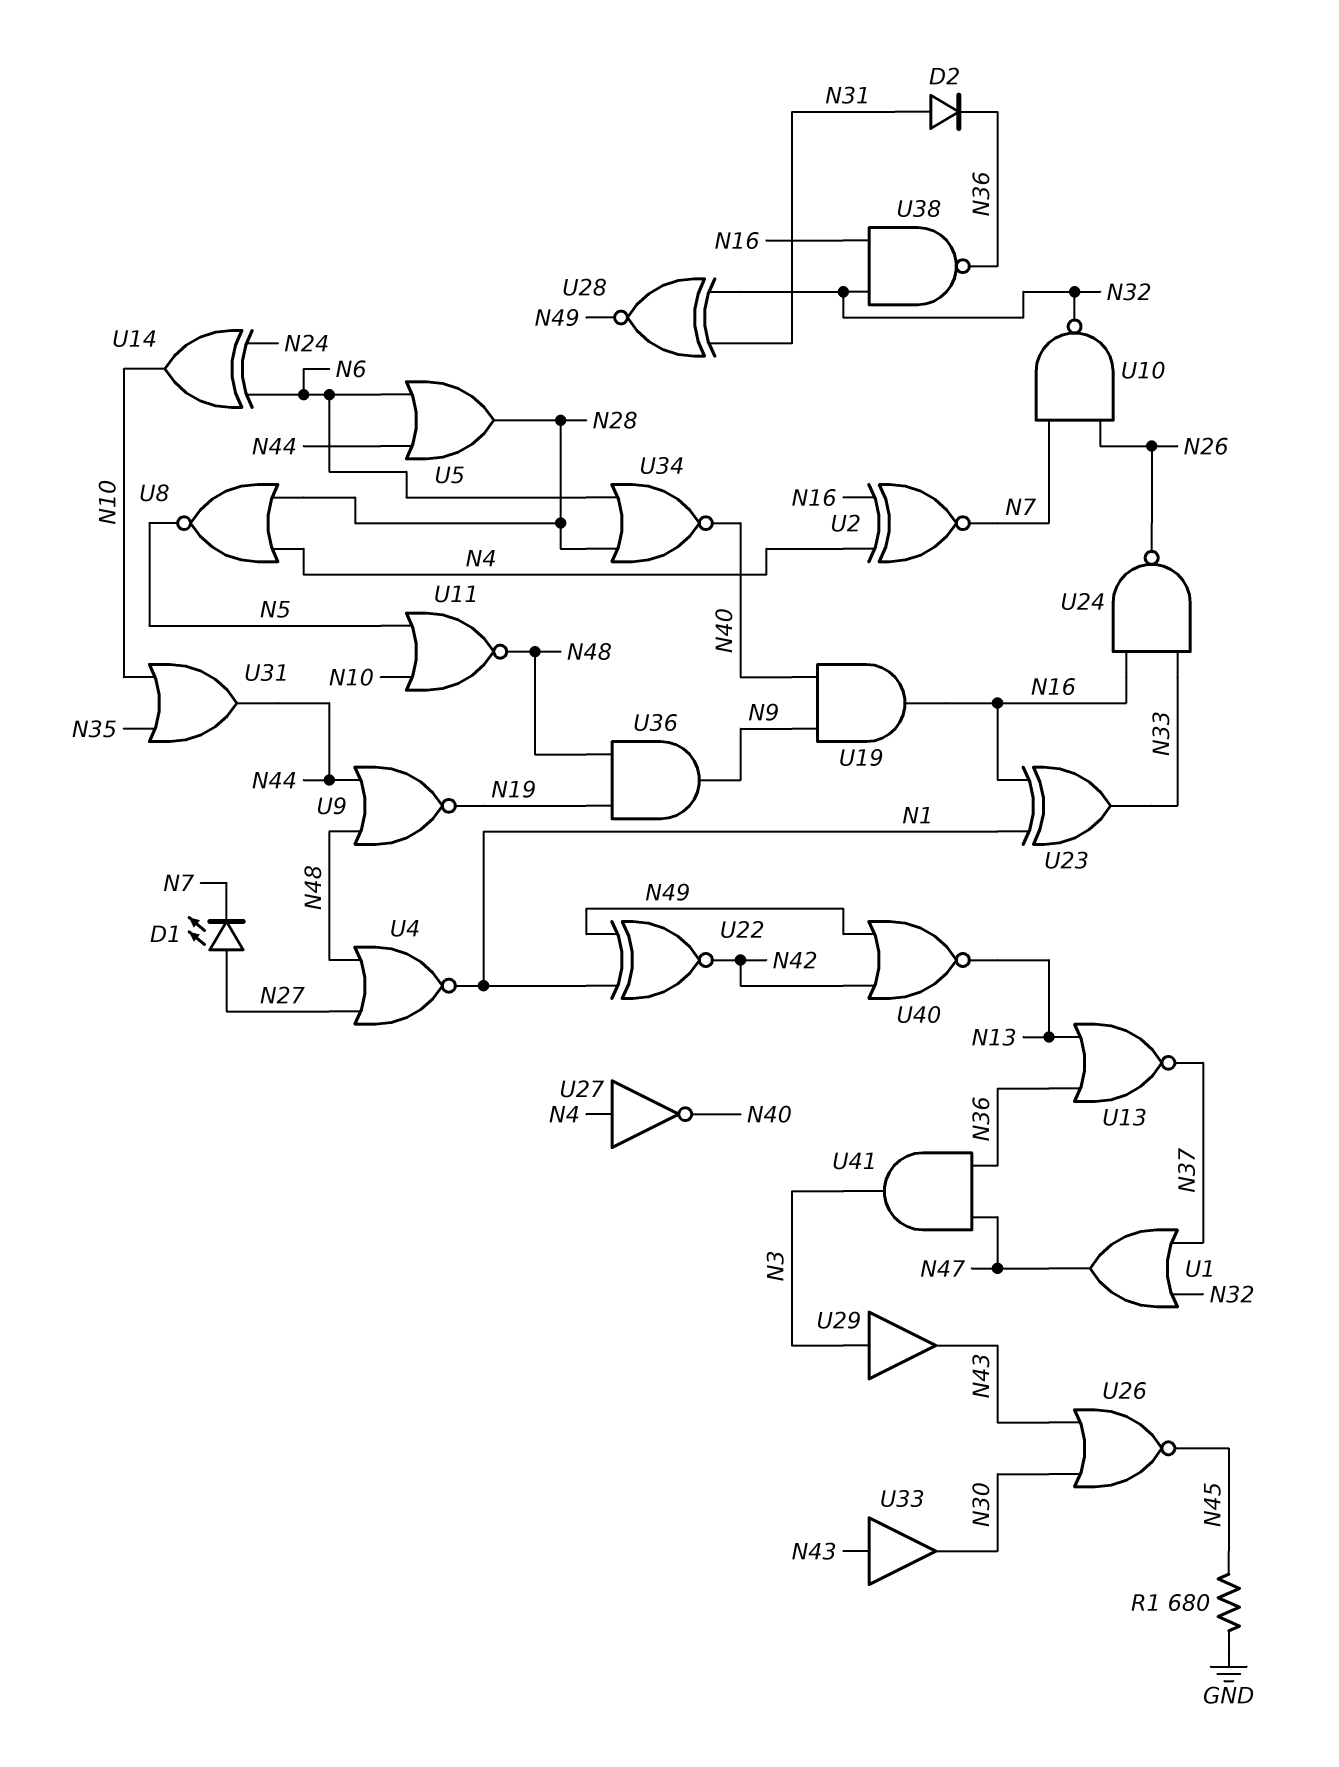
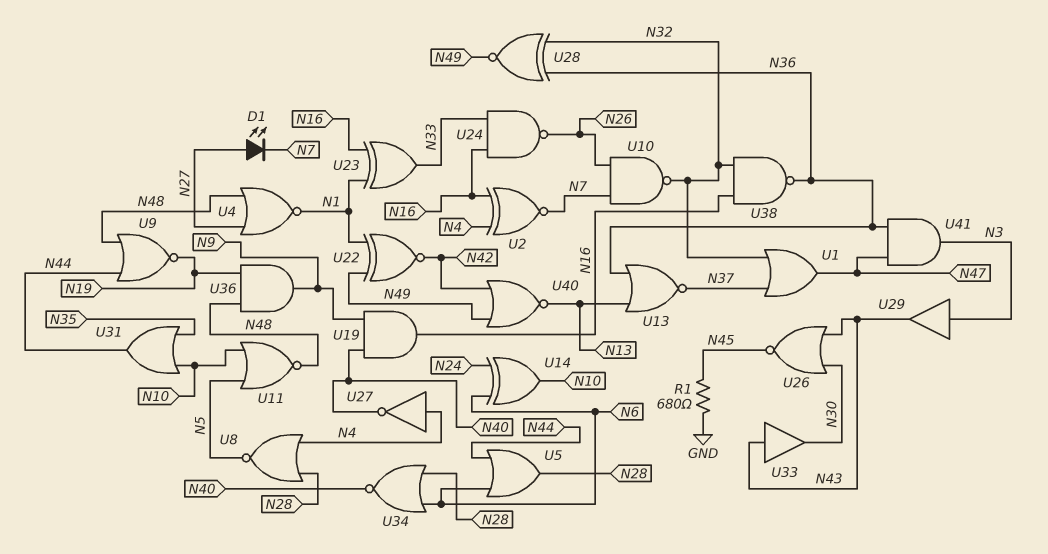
D2: diode (A N31, K N36) -> none
U28: XNOR (in N31, in N32, out N49) -> XNOR (in N32, in N36, out N49)

